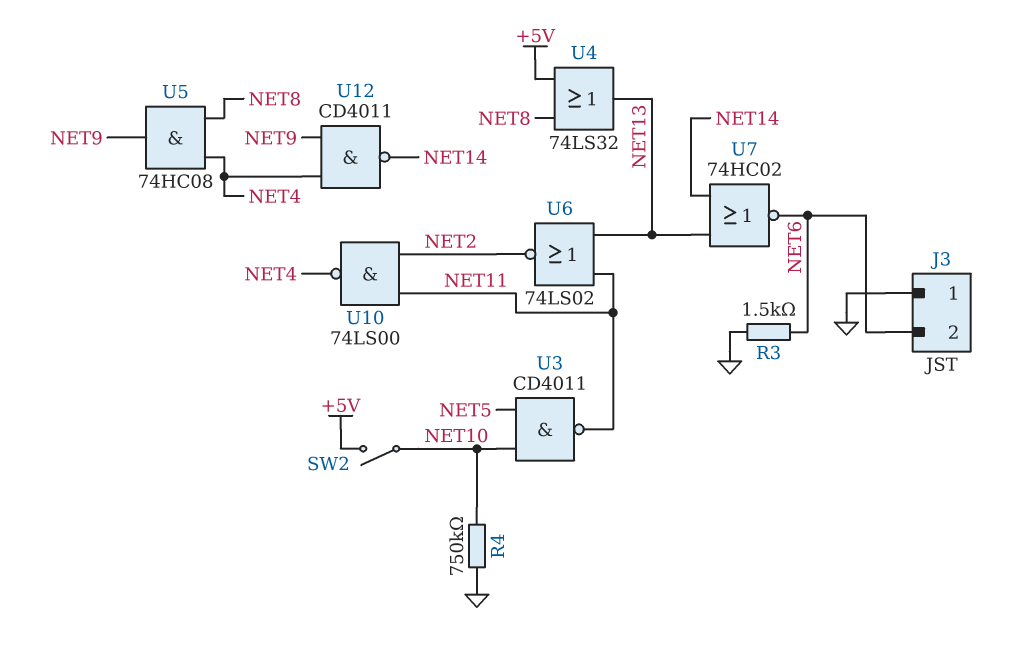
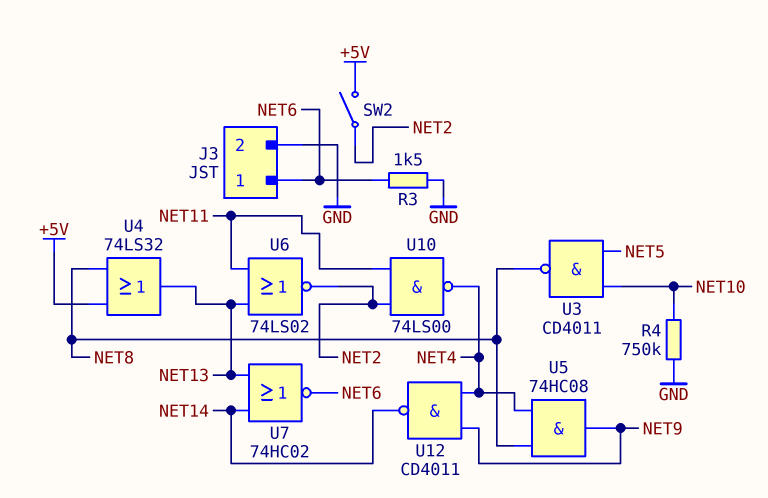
J3 pin 1: GND -> NET6
J3 pin 2: NET6 -> GND
SW2: switch (+5V, NET10) -> switch (+5V, NET2)
U3: NAND CD4011 (in NET5, in NET10, out NET11) -> NAND CD4011 (in NET5, in NET10, out NET8)

